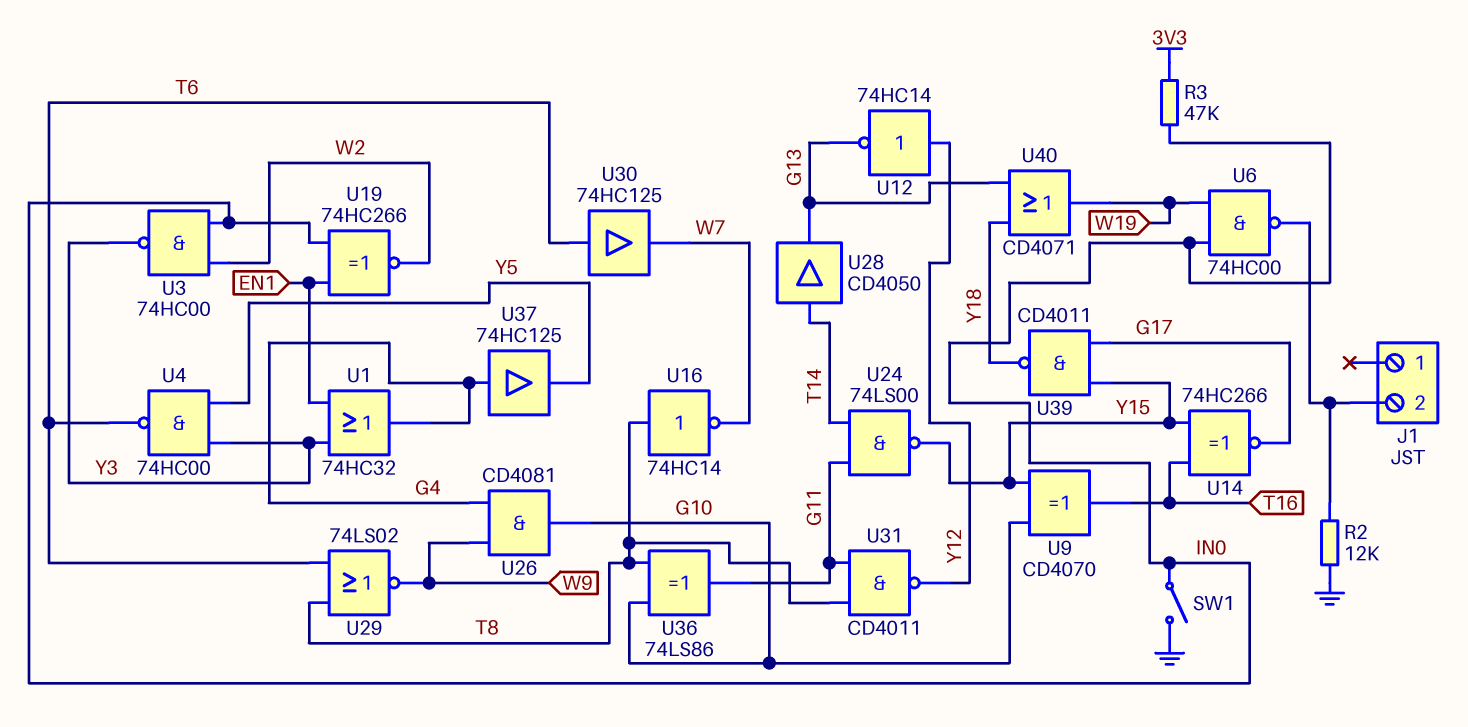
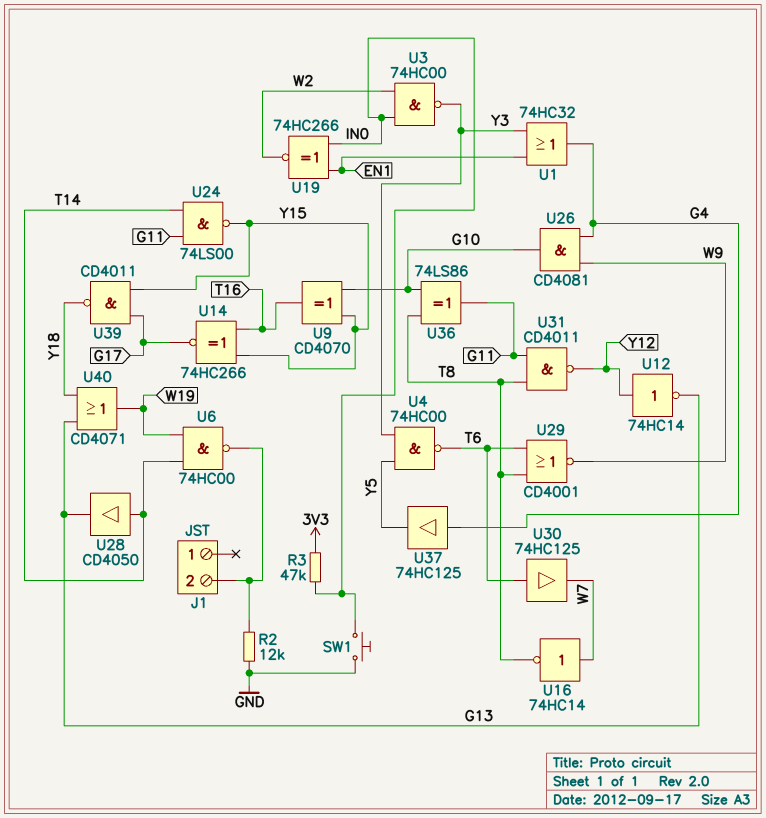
SW1: switch (GND, IN0) -> button (GND, IN0)
U6: NAND 74HC00 (in IN0, in W19, out J1/2) -> NAND 74HC00 (in T14, in W19, out J1/2)
U16: NOT 74HC14 (in T8, out W7) -> NOT 74HC14 (in W7, out T8)
U29: NOR 74LS02 (in T6, in T8, out W9) -> NOR CD4001 (in T6, in T8, out W9)

